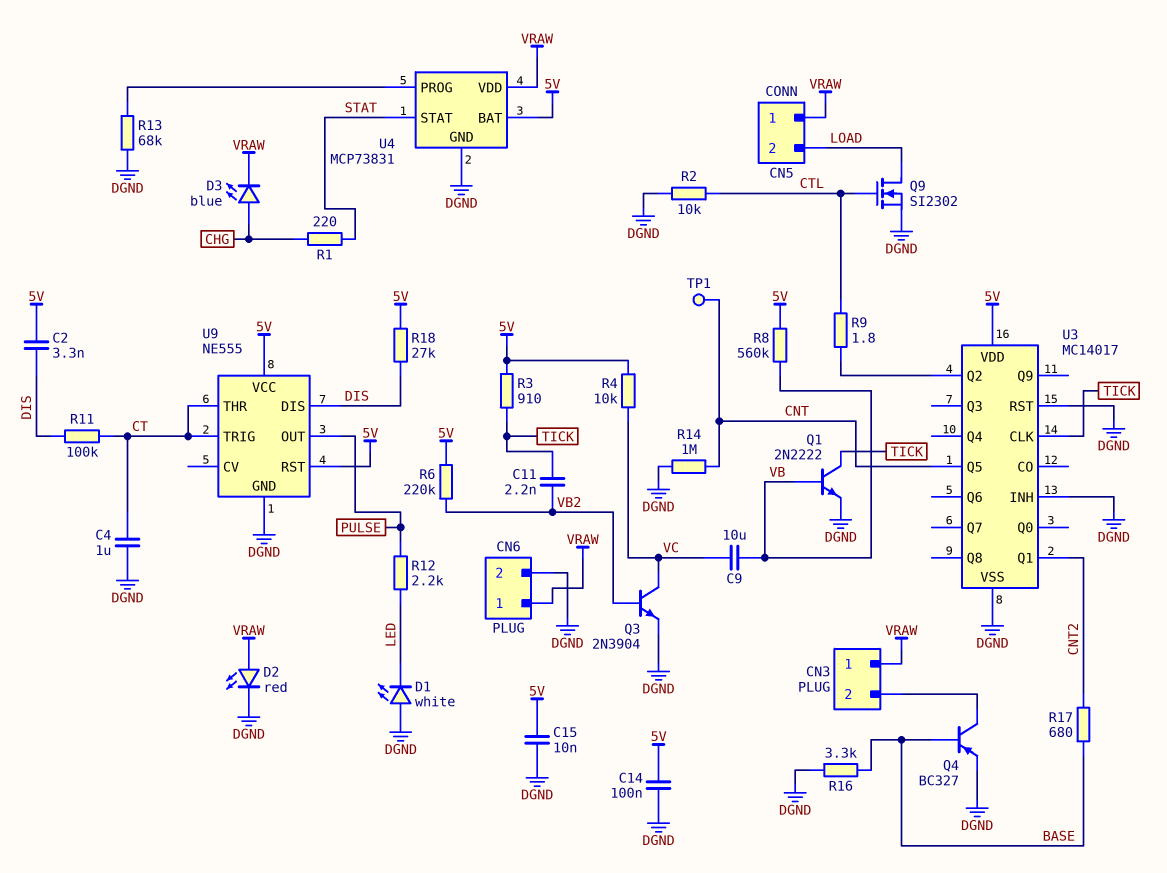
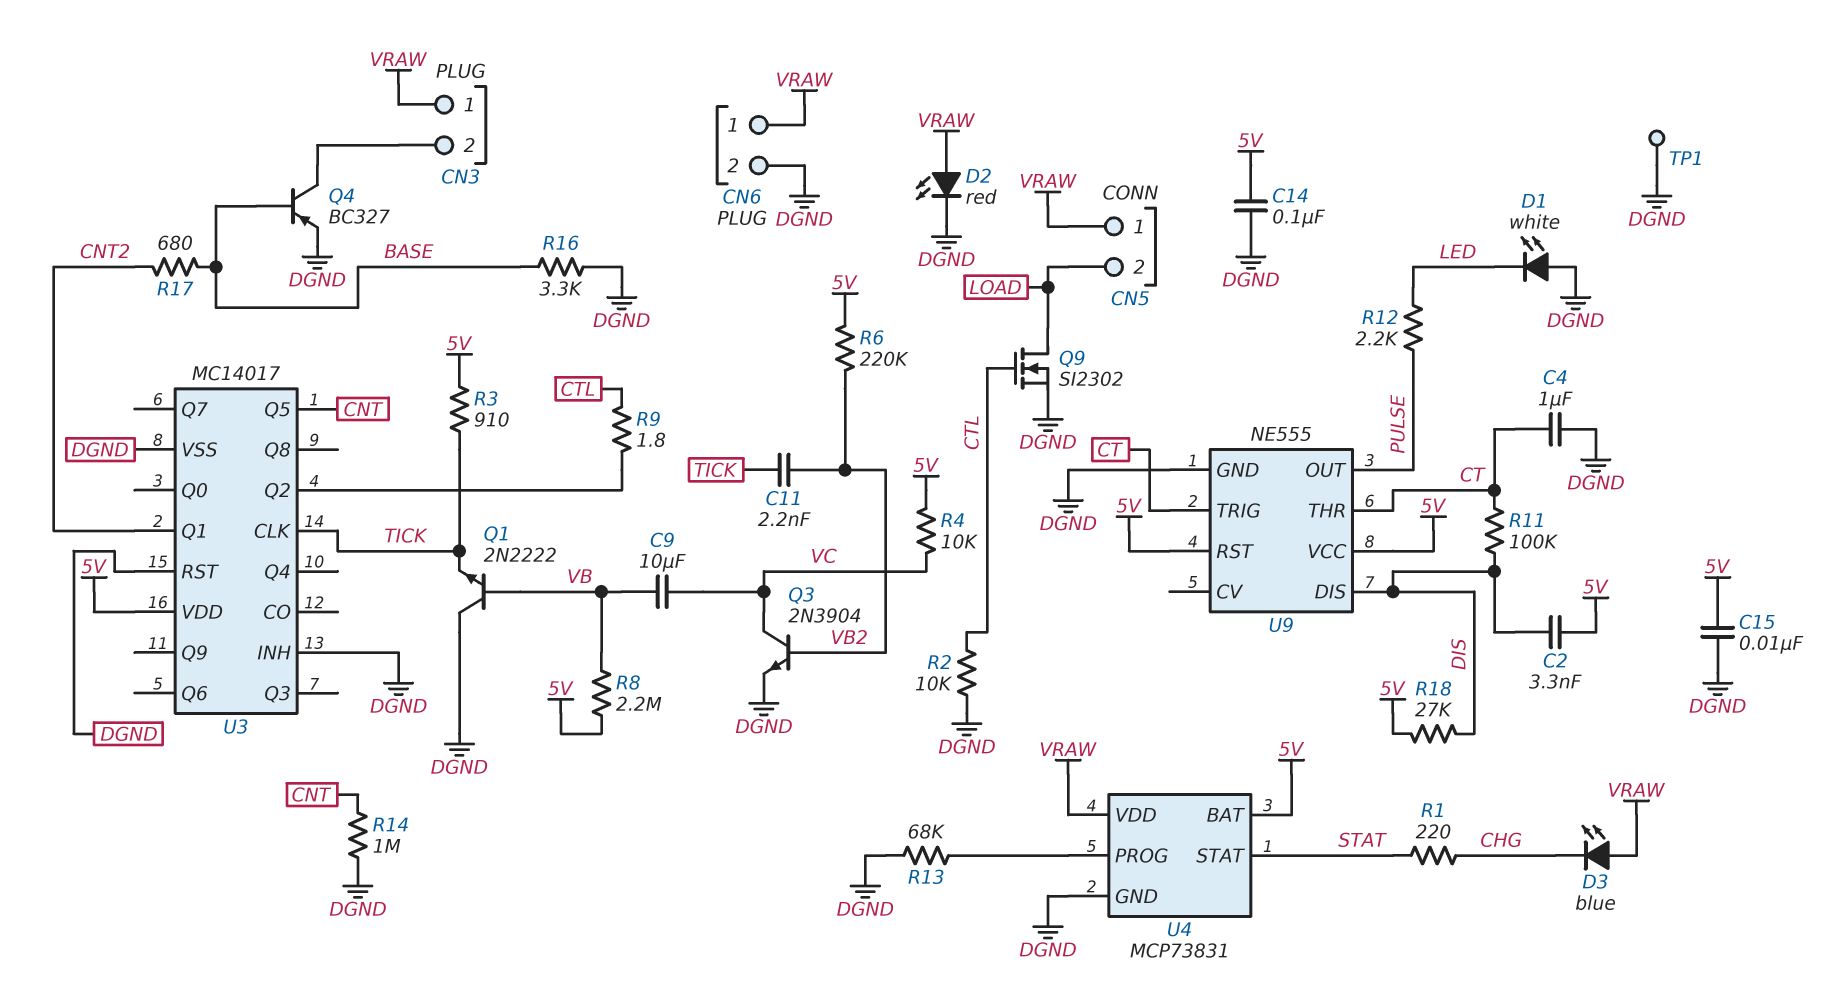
D3: LED blue (A CHG, K VRAW) -> LED blue (A VRAW, K CHG)
Q1: NPN 2N2222 (B VB, C TICK, E DGND) -> NPN 2N2222 (B VB, C DGND, E TICK)
R8: 560k (5V, VB) -> 2.2M (5V, VB)
TP1: test point (CNT) -> test point (DGND)

